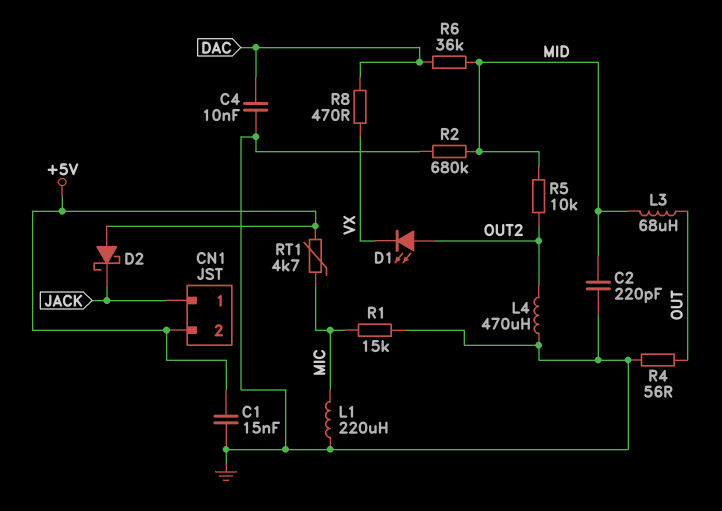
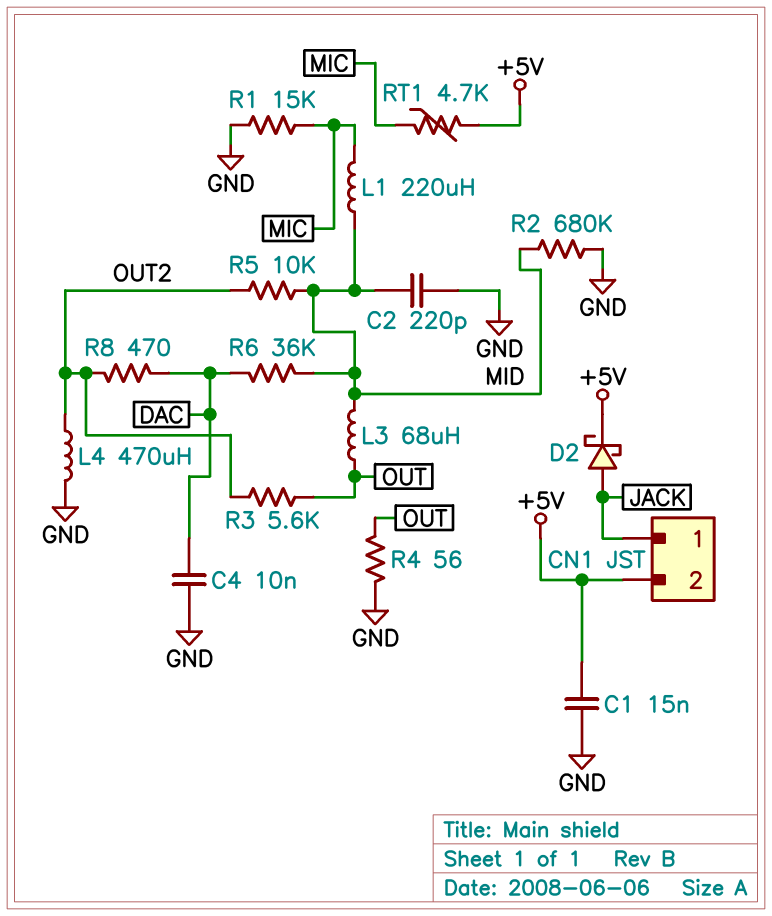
D1: LED (A OUT2, K VX) -> none
D2: schottky (A +5V, K JACK) -> schottky (A JACK, K +5V)
L1: 220uH (GND, MIC) -> 220uH (MIC, MID)
R3: none -> 5.6k (OUT, OUT2)
R8: 470 (DAC, VX) -> 470 (DAC, OUT2)

